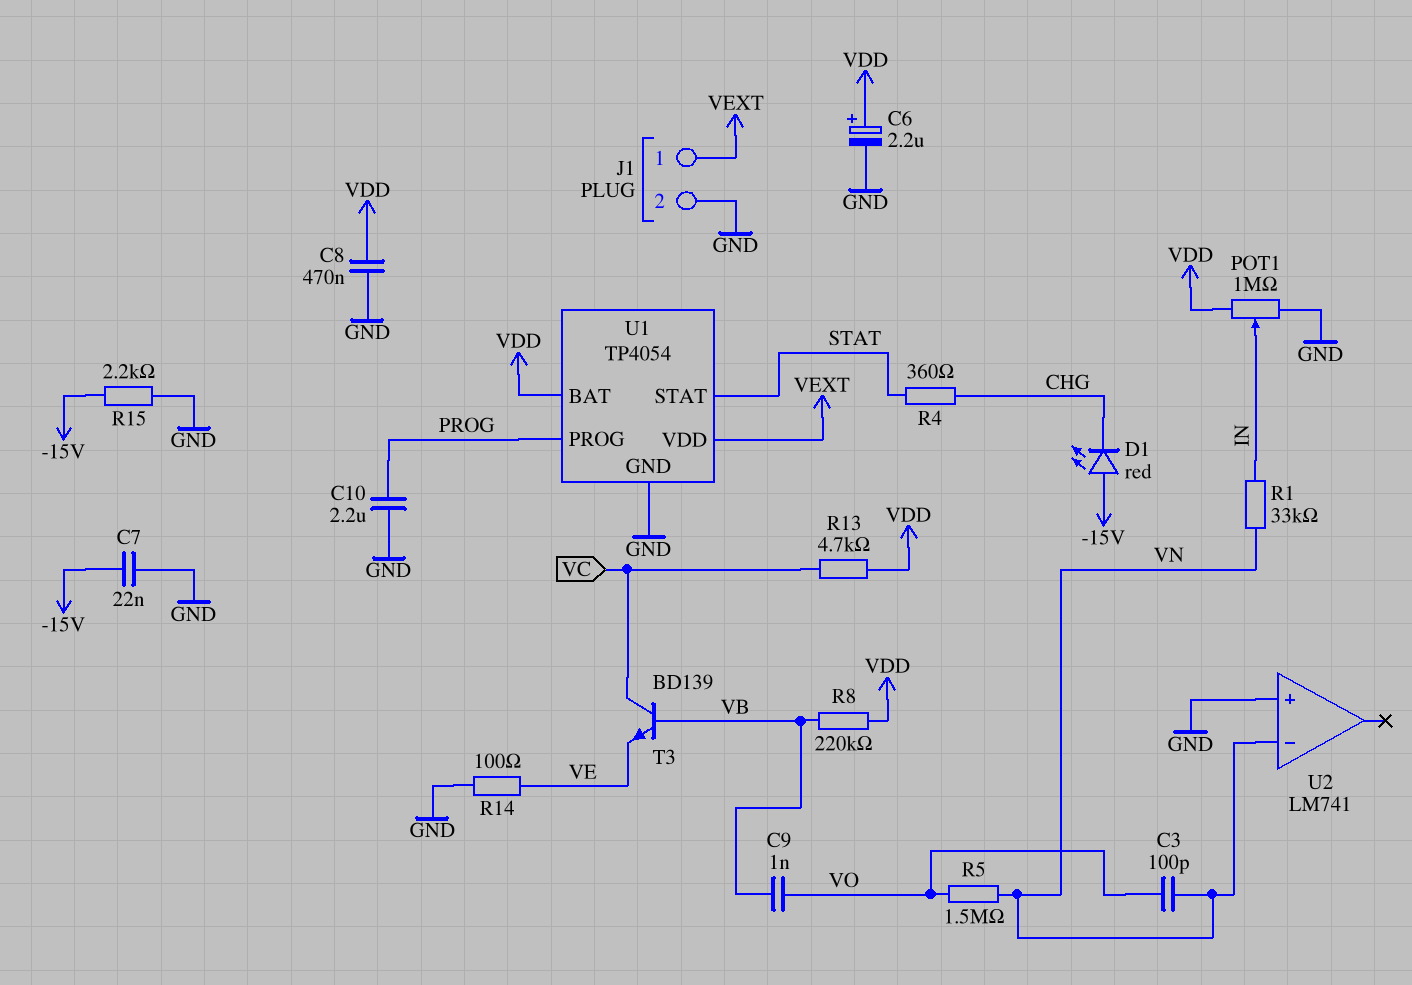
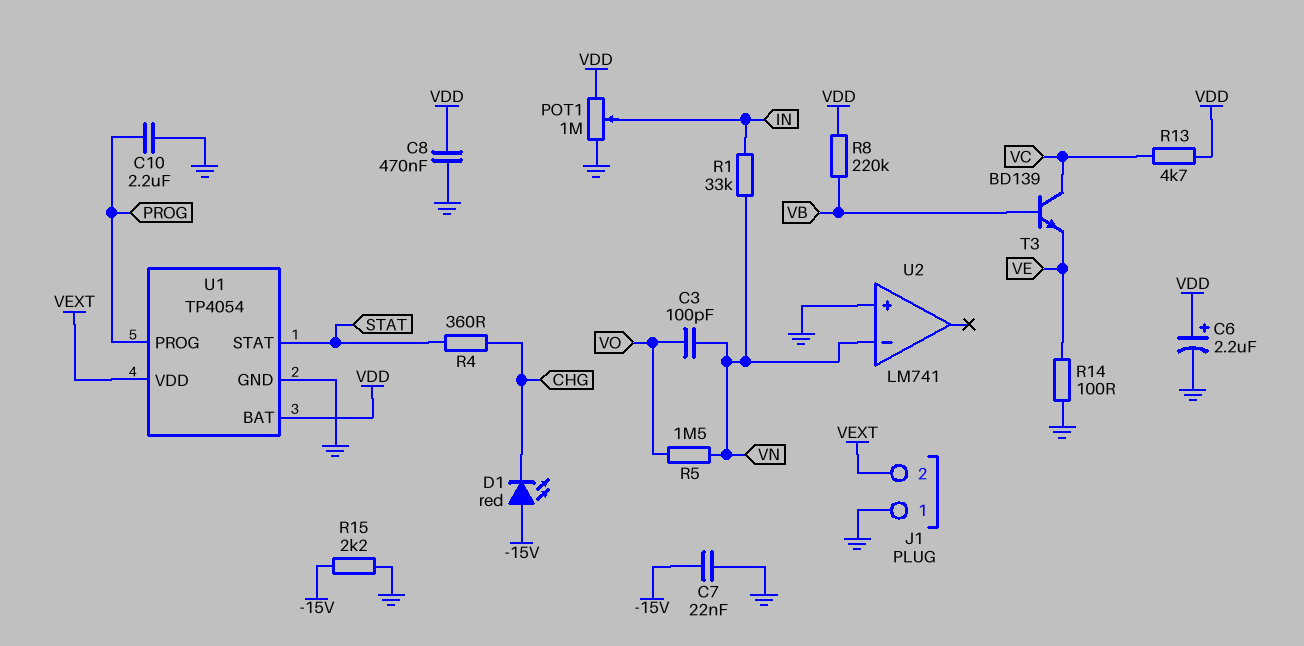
C9: 1nF (VB, VO) -> none
J1 pin 1: VEXT -> GND
J1 pin 2: GND -> VEXT

